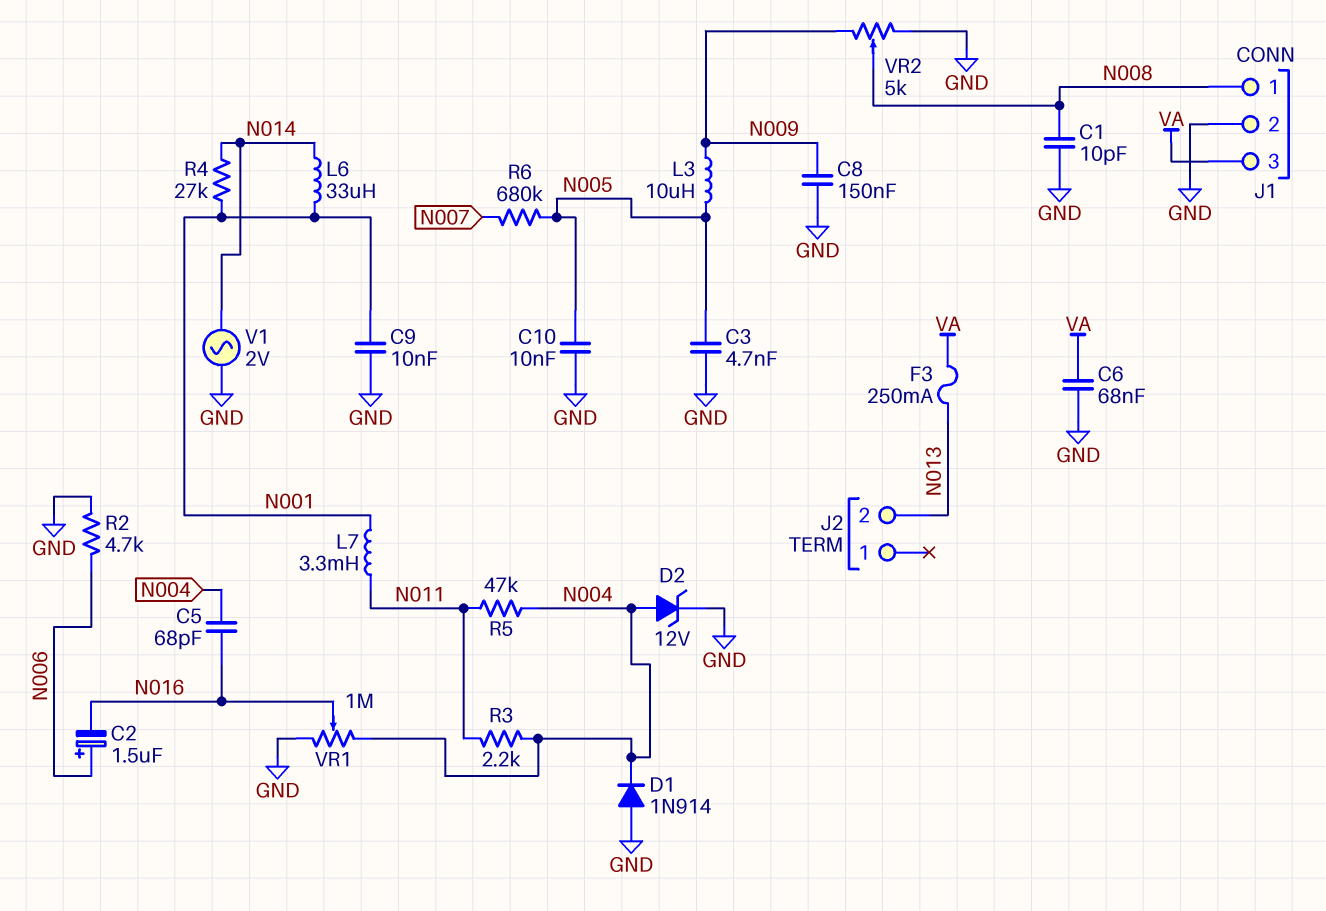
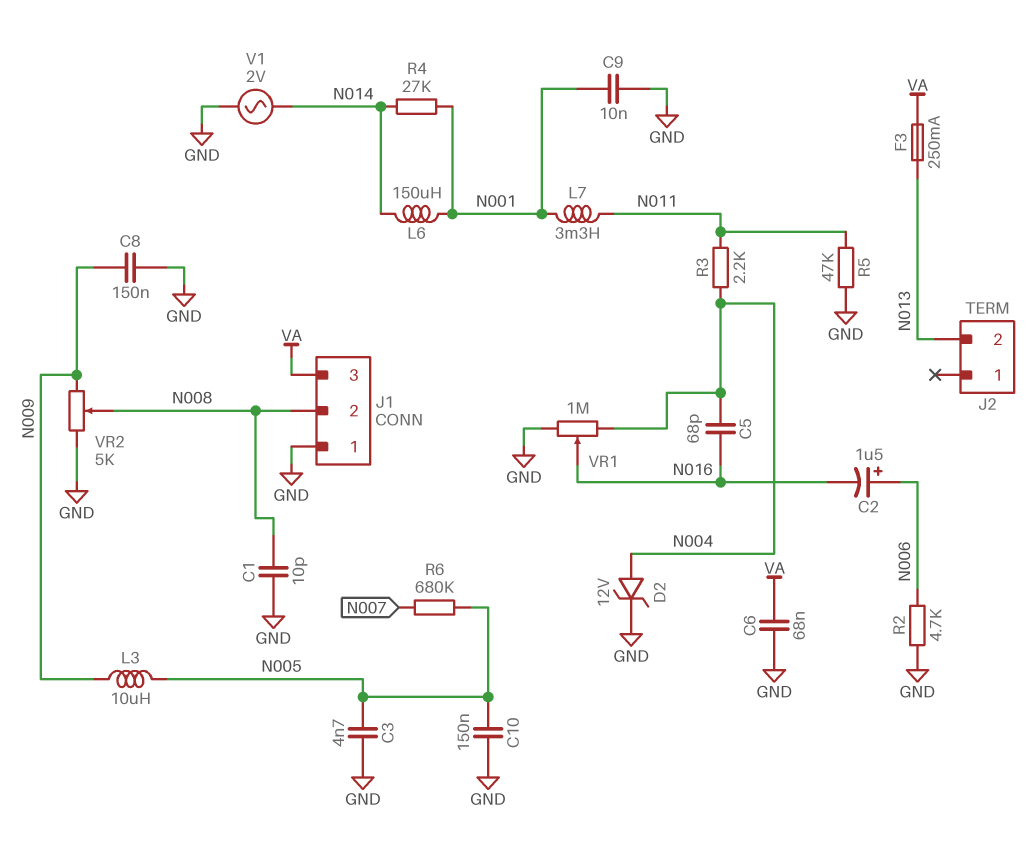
C10: 10nF (GND, N005) -> 150nF (GND, N005)
D1: diode 1N914 (A GND, K N004) -> none
J1 pin 1: N008 -> GND
J1 pin 2: GND -> N008
L6: 33uH (N001, N014) -> 150uH (N001, N014)
R5: 47k (N004, N011) -> 47k (GND, N011)

